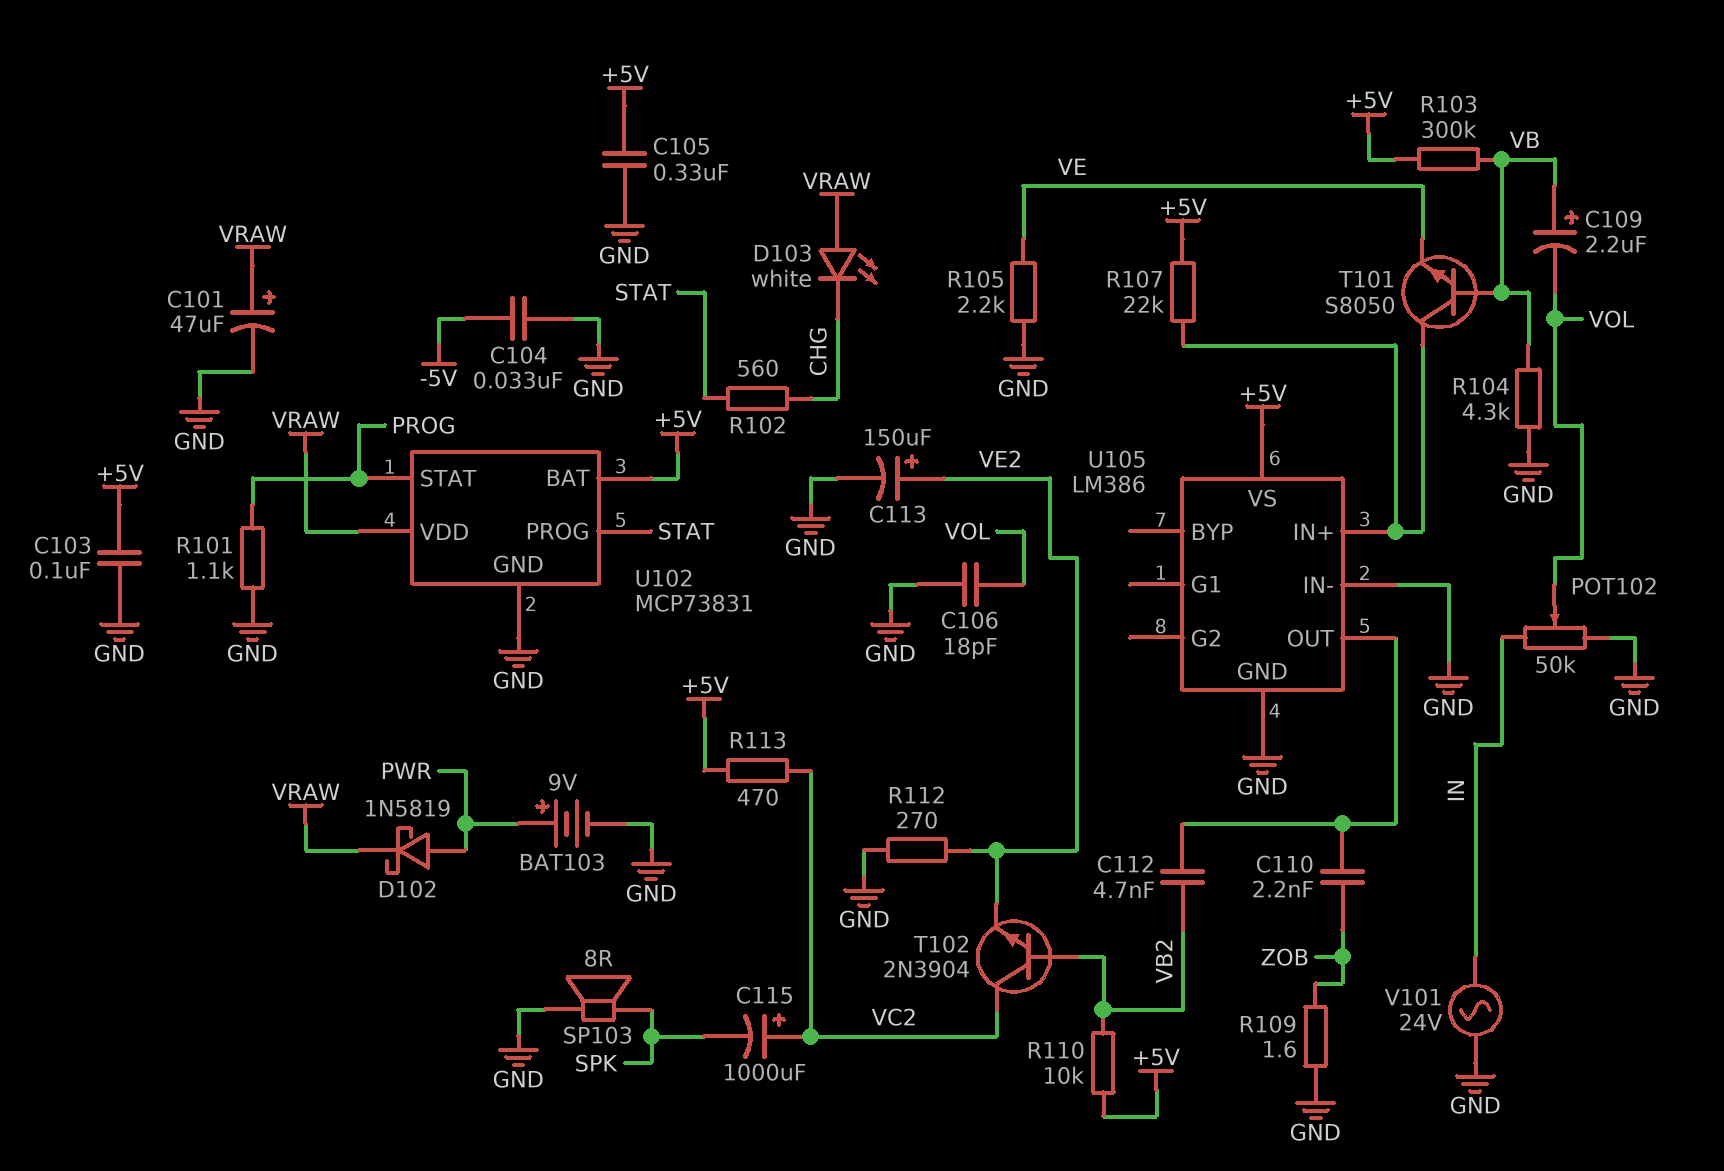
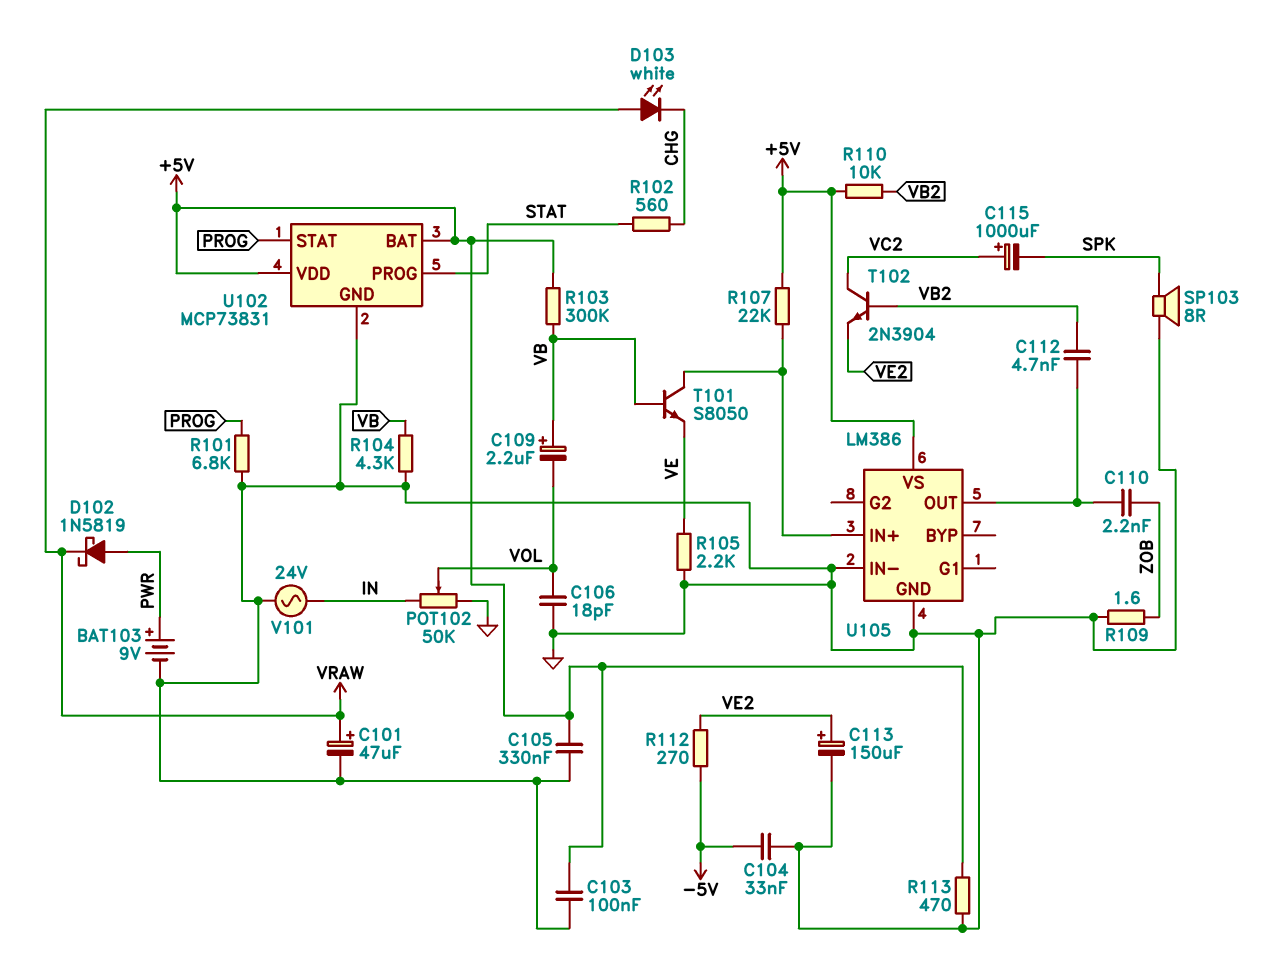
R101: 1.1k (GND, PROG) -> 6.8k (GND, PROG)
R112: 270 (GND, VE2) -> 270 (-5V, VE2)
R113: 470 (+5V, VC2) -> 470 (+5V, GND)
U102 pin VDD: VRAW -> +5V

